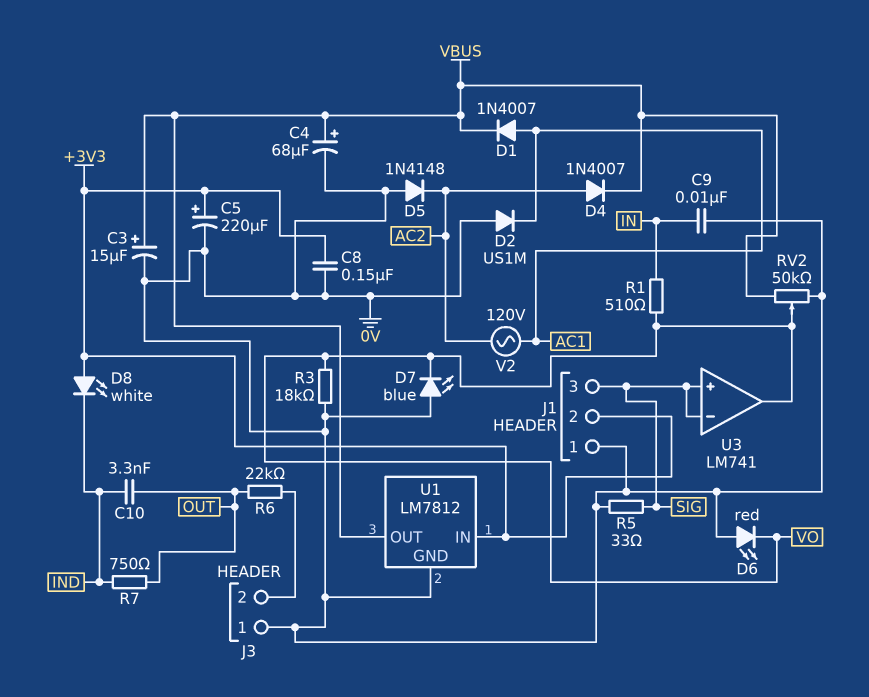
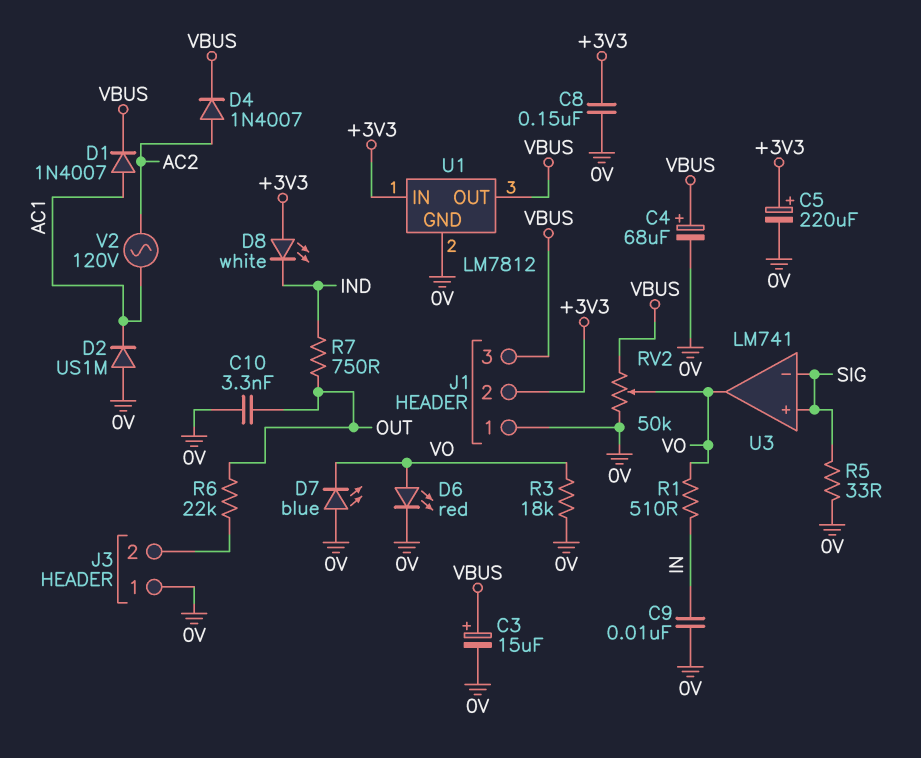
C10: 3.3nF (IND, OUT) -> 3.3nF (0V, OUT)
D5: diode 1N4148 (A 0V, K AC2) -> none
D6: LED red (A 0V, K VO) -> LED red (A VO, K 0V)
J1 pin 3: SIG -> VBUS

